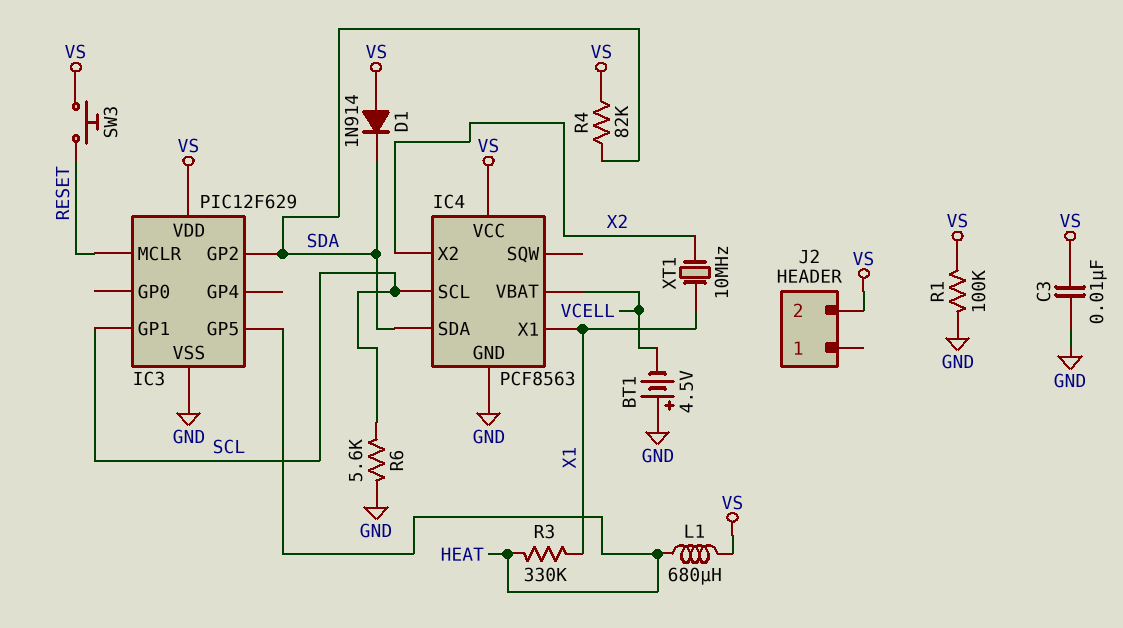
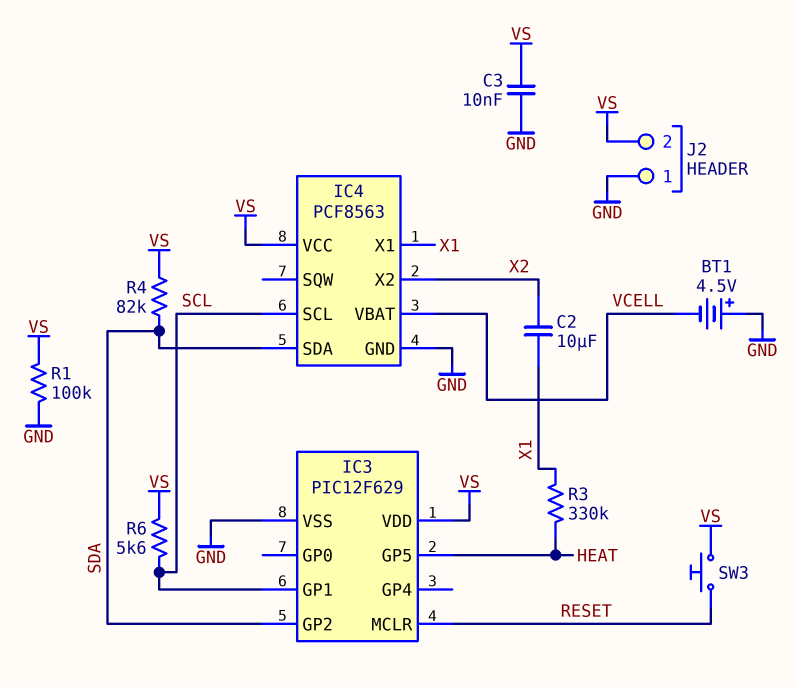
C2: none -> 10uF (X1, X2)
D1: diode 1N914 (A VS, K SDA) -> none
J2 pin 1: none -> GND
L1: 680uH (HEAT, VS) -> none
R6: 5.6k (GND, SCL) -> 5.6k (SCL, VS)
XT1: 10MHz (X1, X2) -> none

